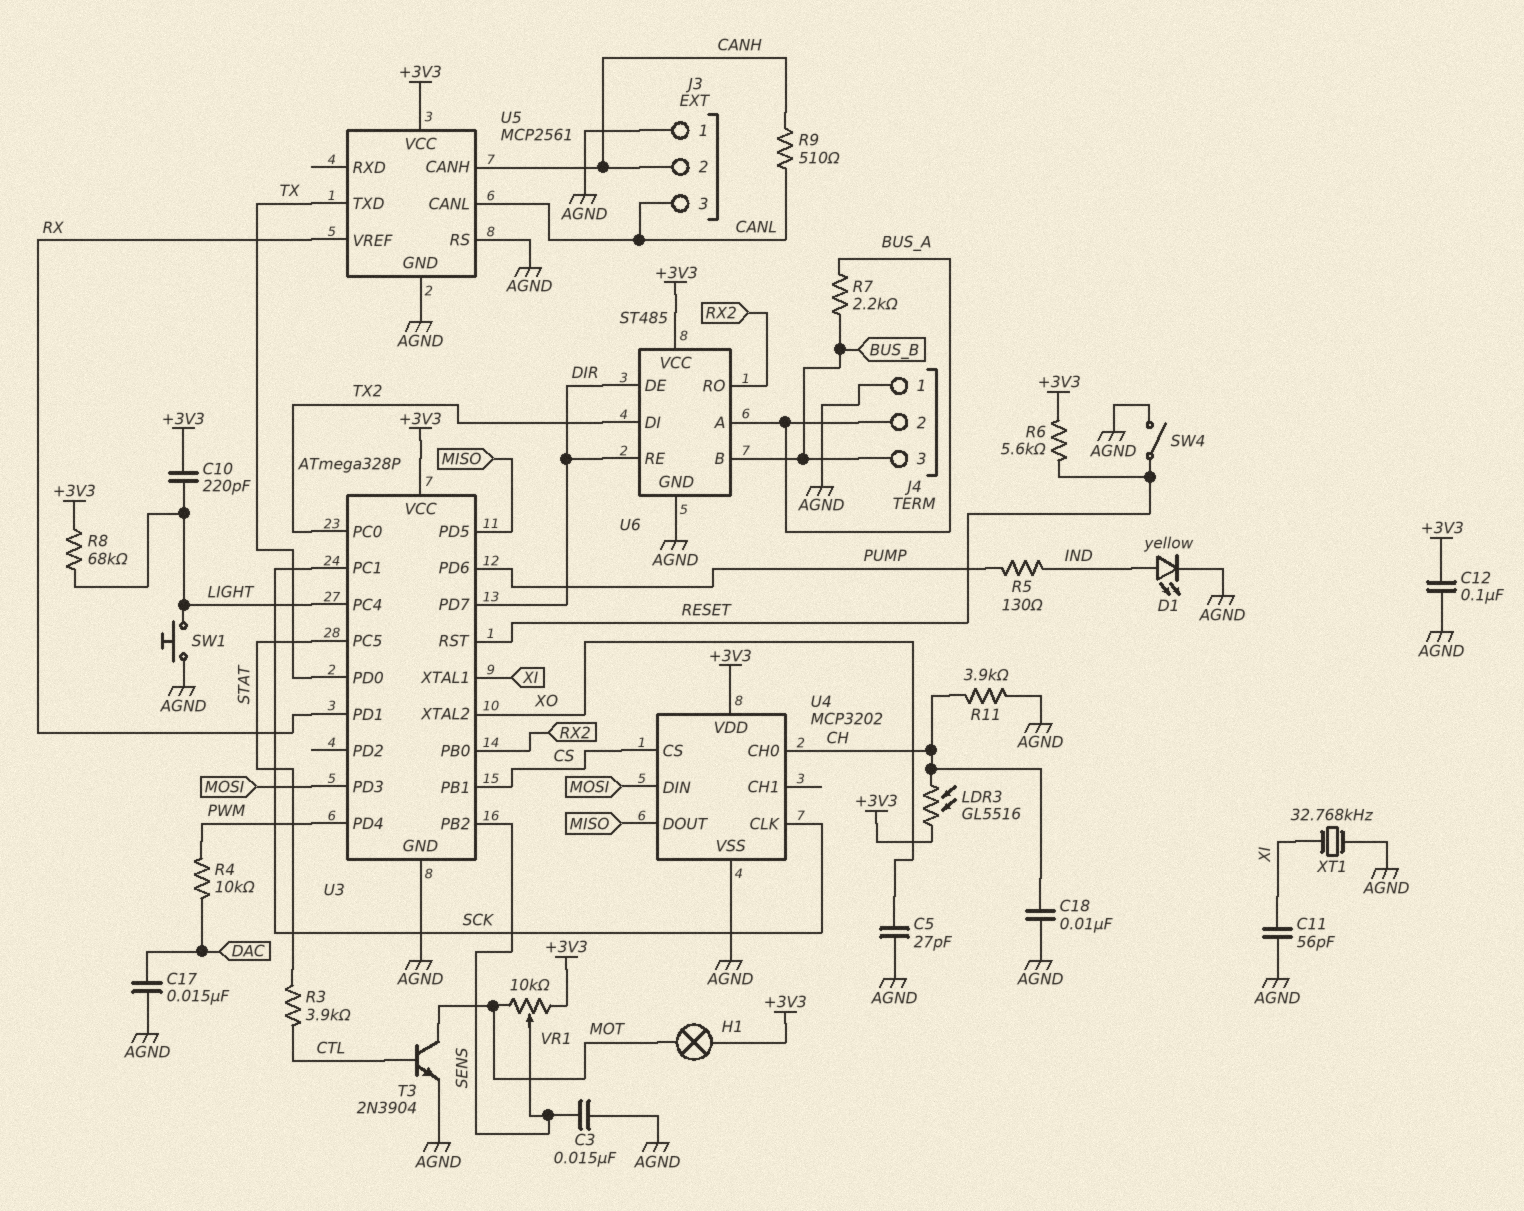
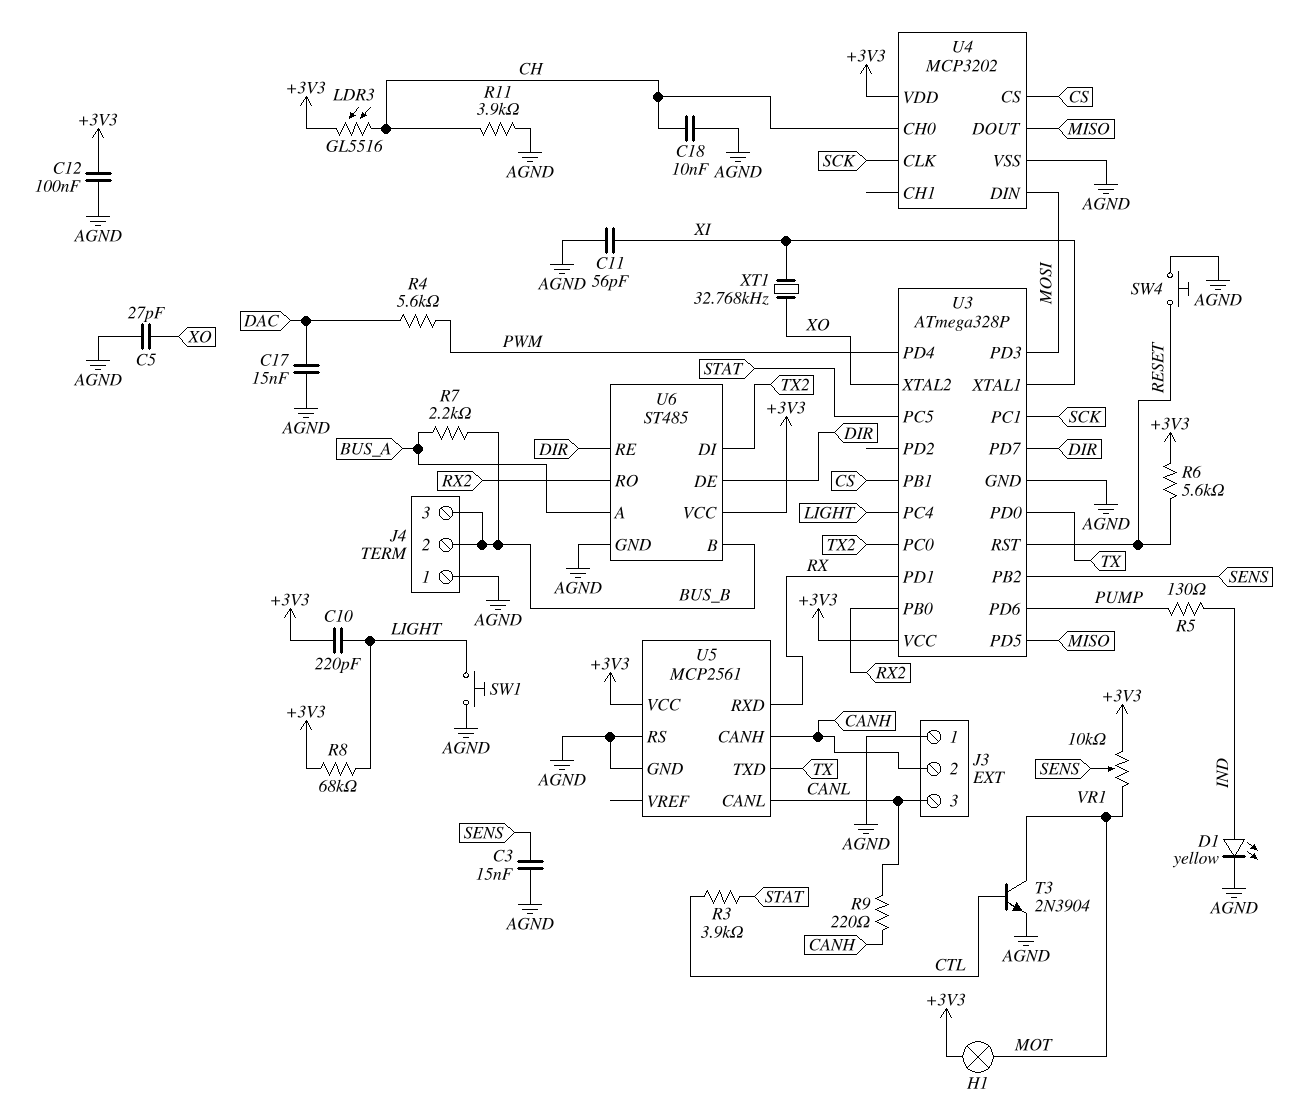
J4 pin 2: BUS_A -> BUS_B
R4: 10k (DAC, PWM) -> 5.6k (DAC, PWM)
R9: 510 (CANH, CANL) -> 220 (CANH, CANL)
SW4: switch (AGND, RESET) -> button (AGND, RESET)
U5 pin RXD: none -> RX
U5 pin VREF: RX -> none
XT1: 32.768kHz (AGND, XI) -> 32.768kHz (XI, XO)

